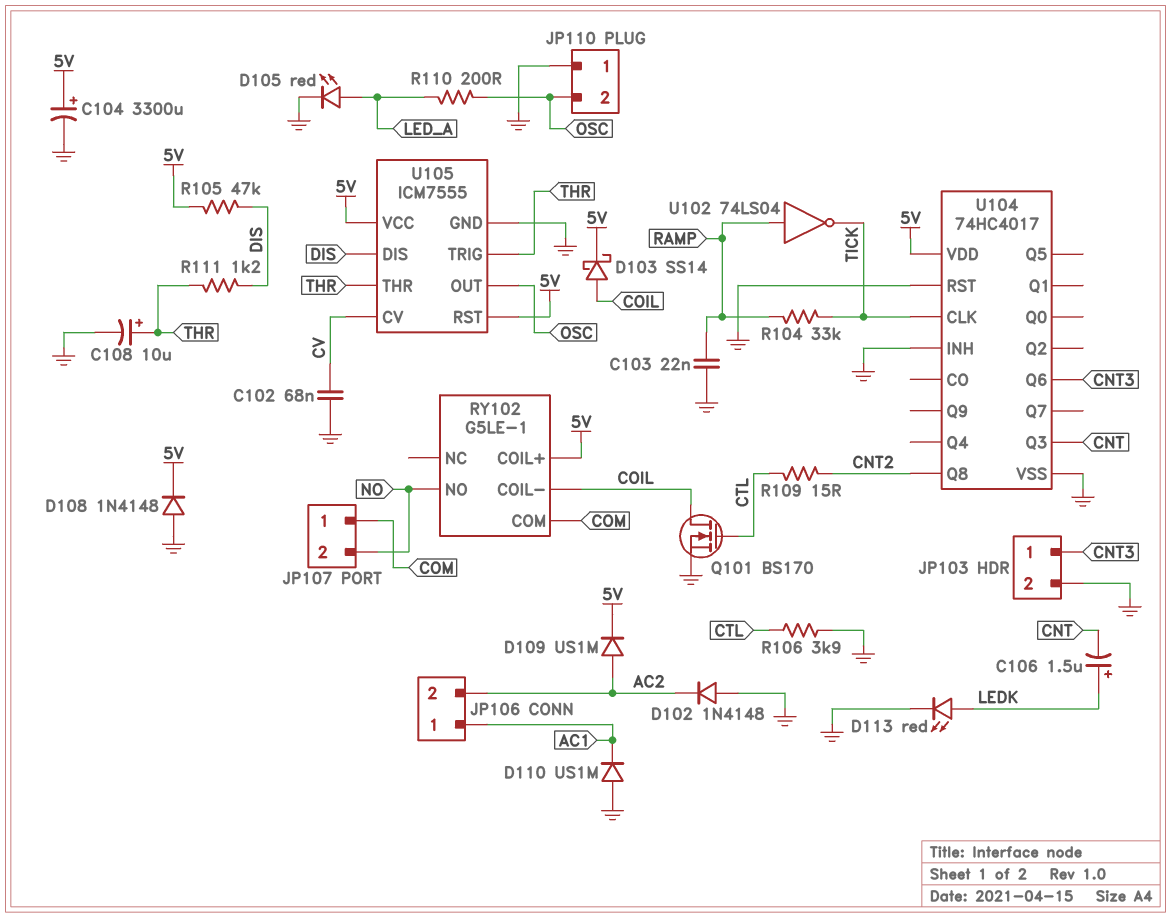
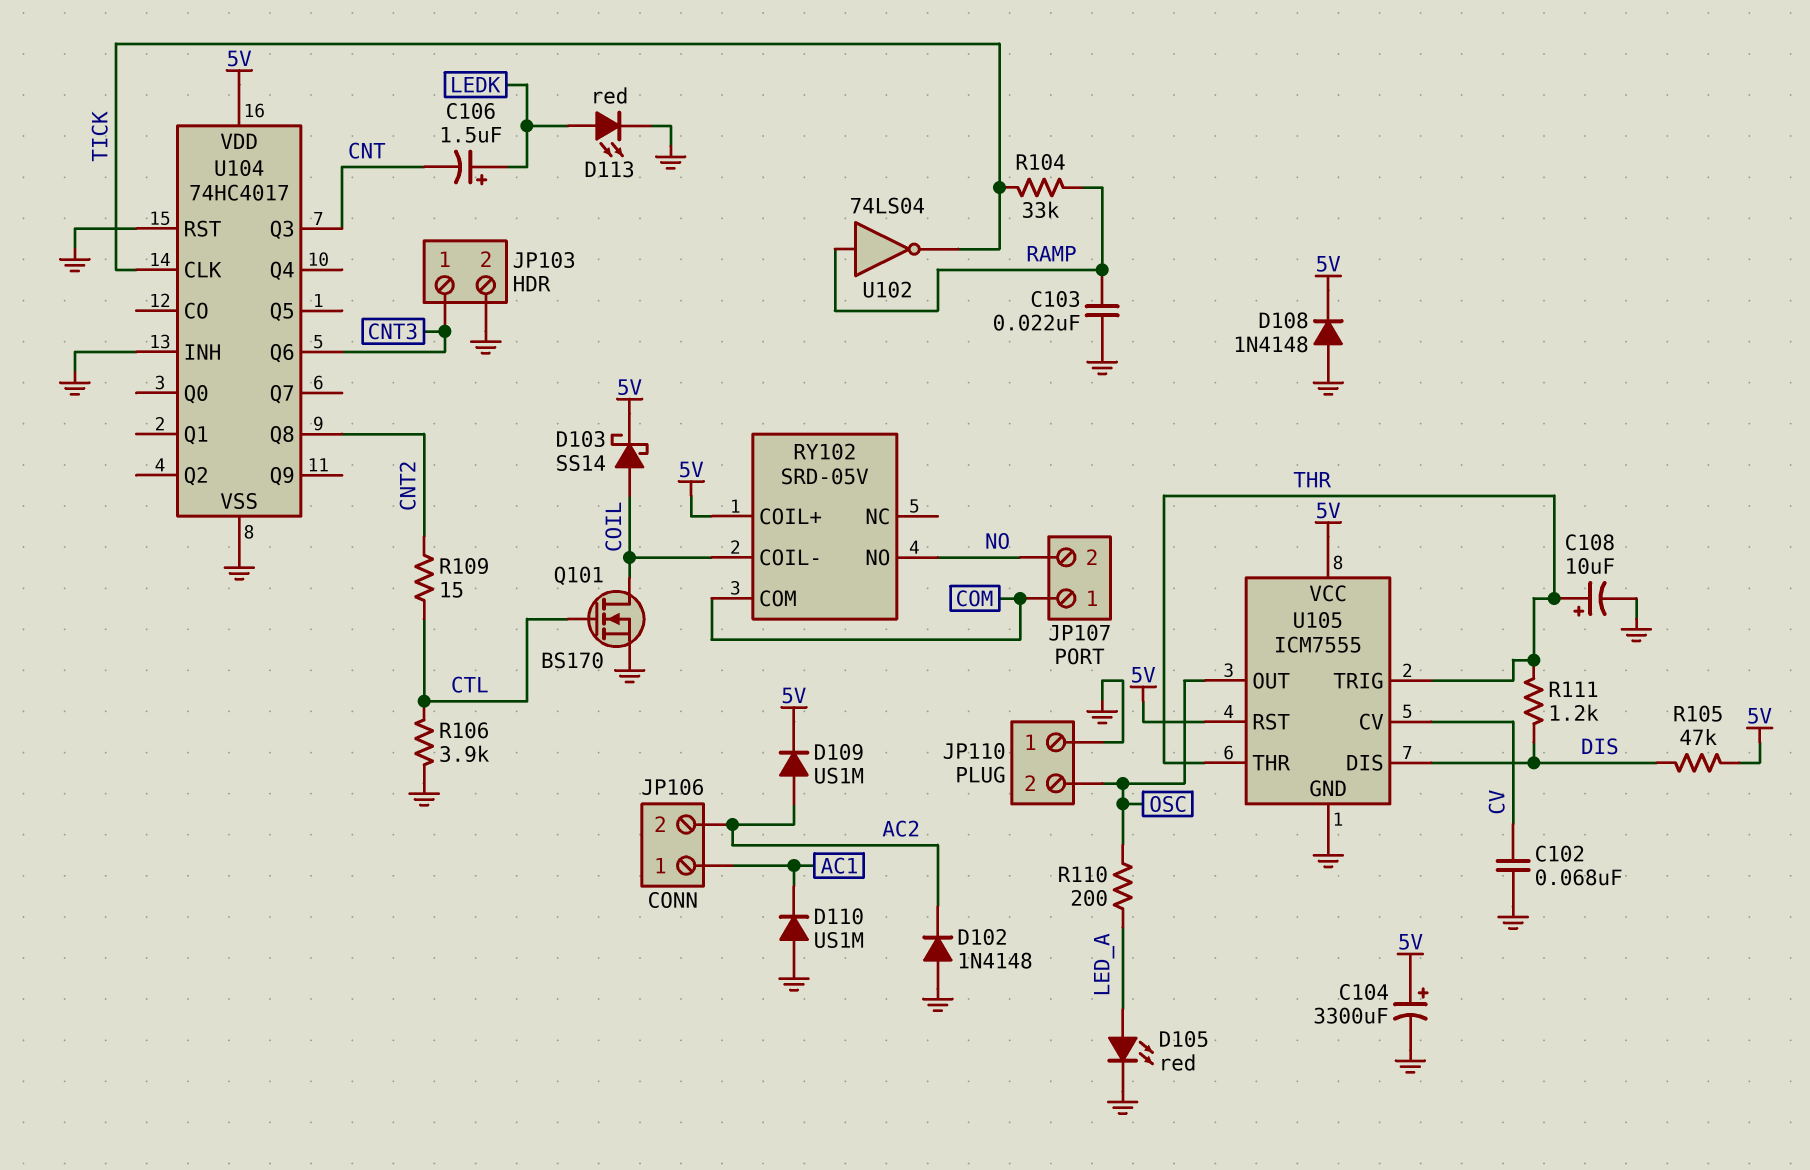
RY102: G5LE-1 -> SRD-05V

